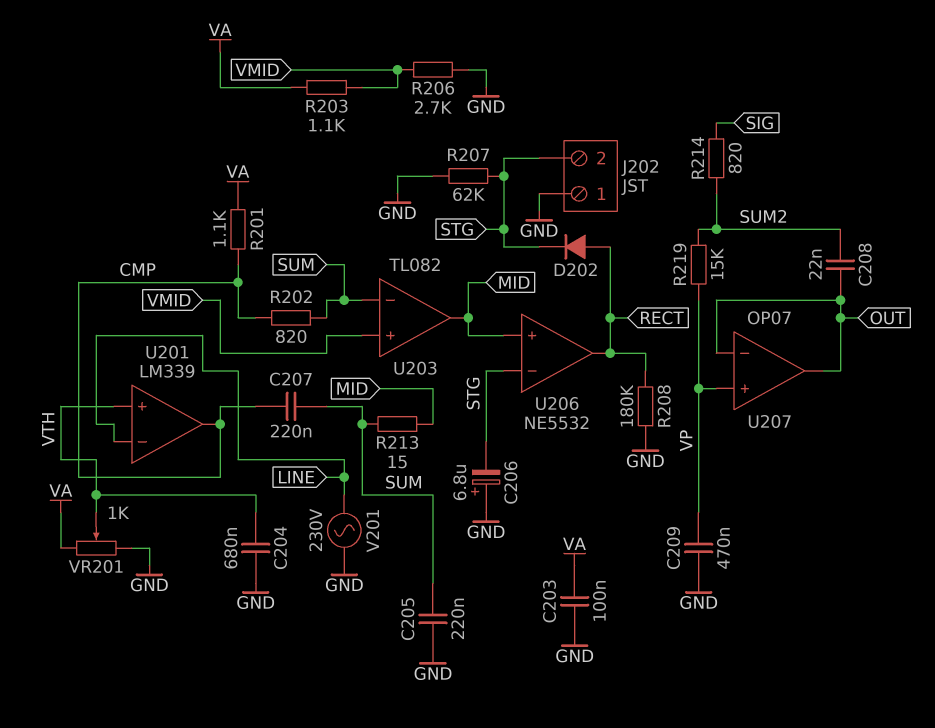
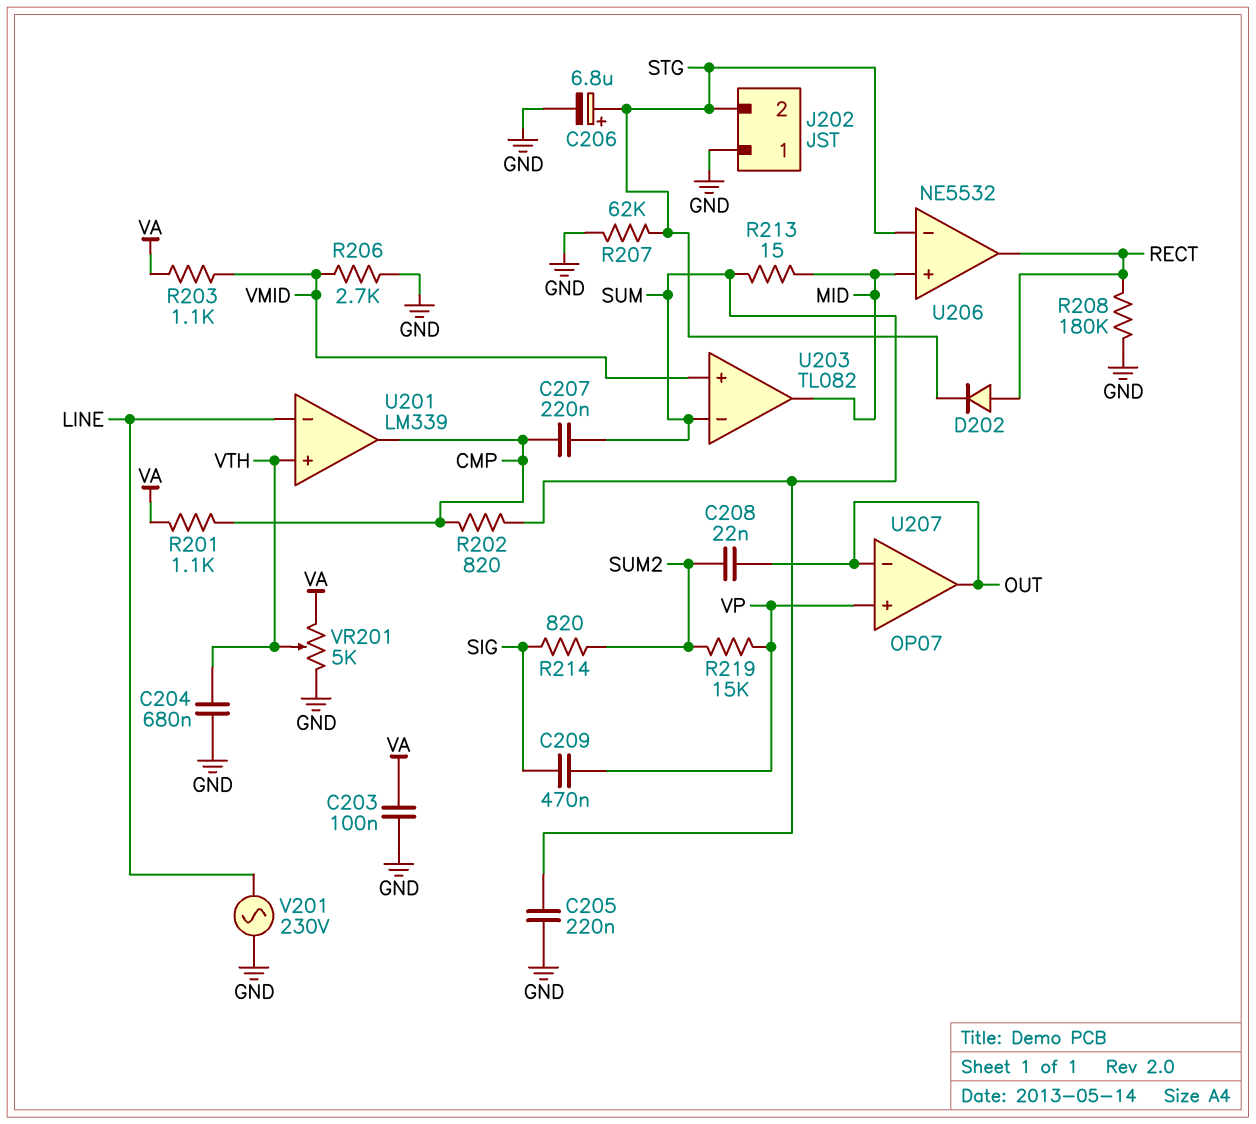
C206: 6.8uF (plus GND, minus STG) -> 6.8uF (plus STG, minus GND)
C209: 470nF (GND, VP) -> 470nF (SIG, VP)
VR201: 1k (GND, VA, wiper VTH) -> 5k (GND, VA, wiper VTH)

